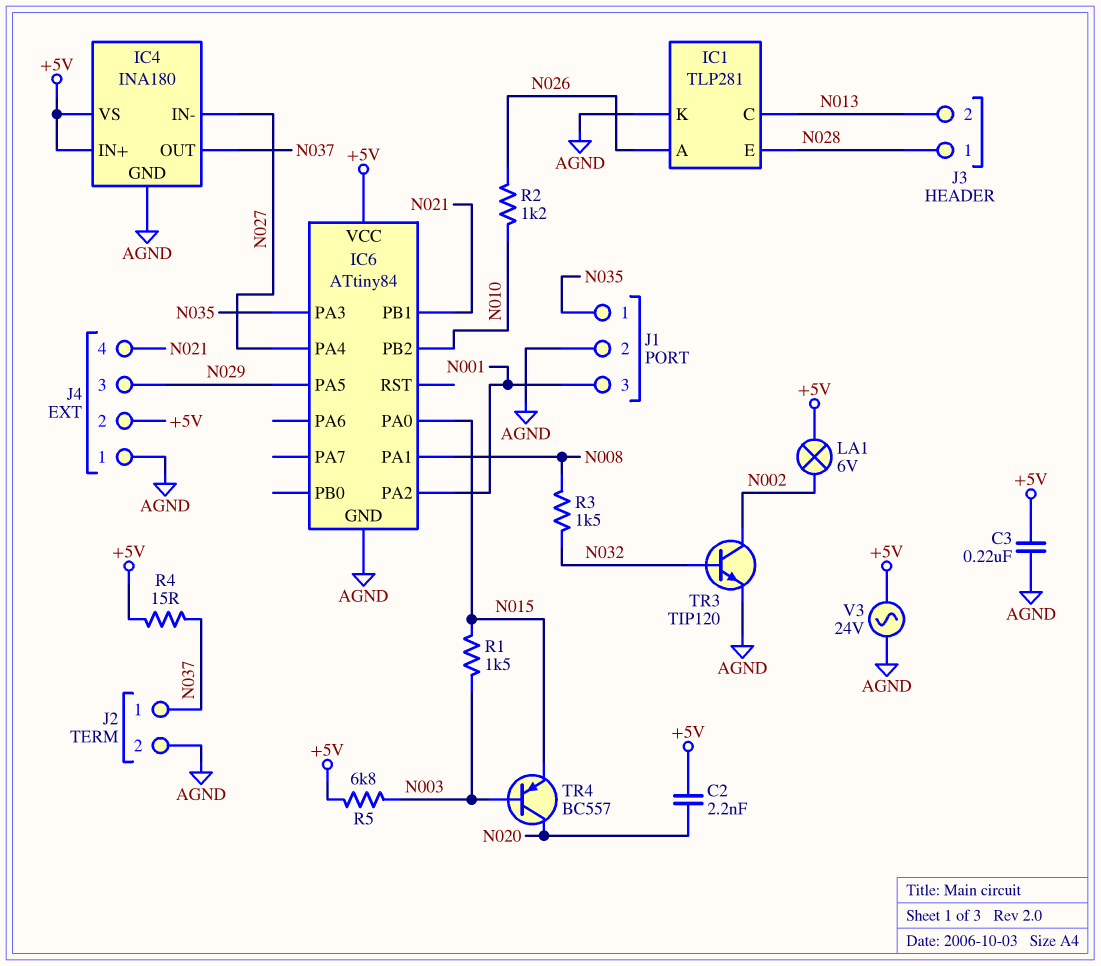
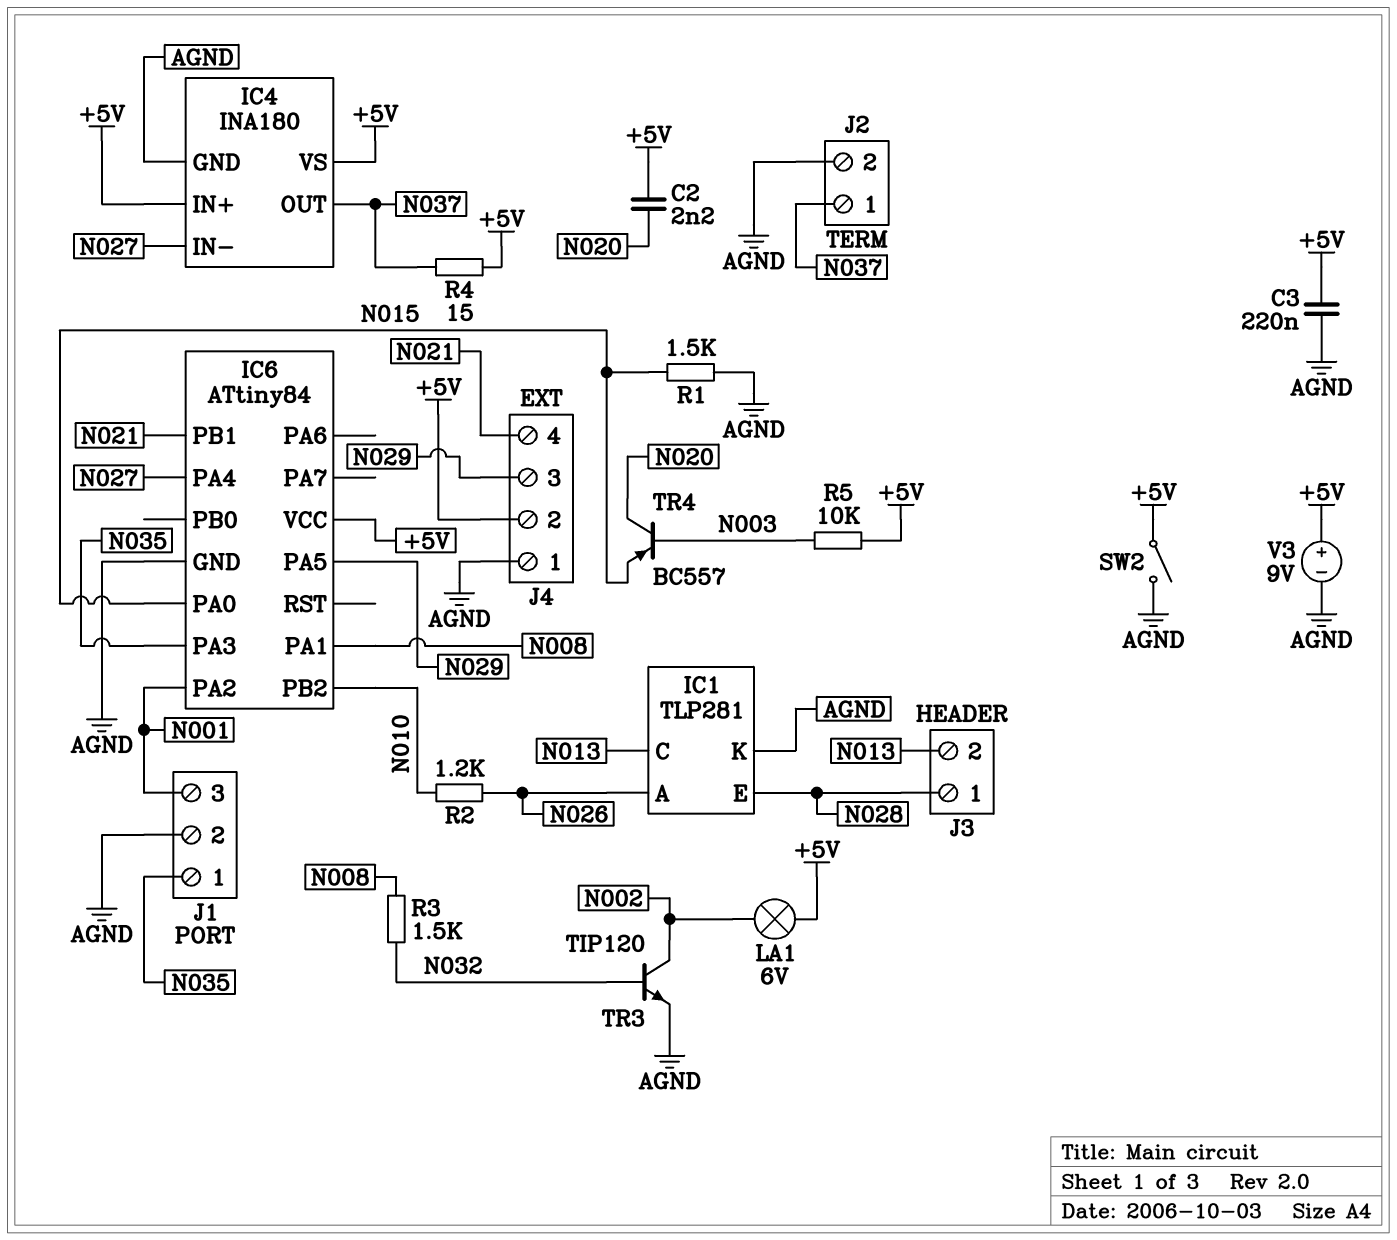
R1: 1.5k (N003, N015) -> 1.5k (AGND, N015)
R5: 6.8k (+5V, N003) -> 10k (+5V, N003)
SW2: none -> switch (+5V, AGND)
V3: AC 24V (+5V, AGND) -> 9V (plus +5V, minus AGND)

